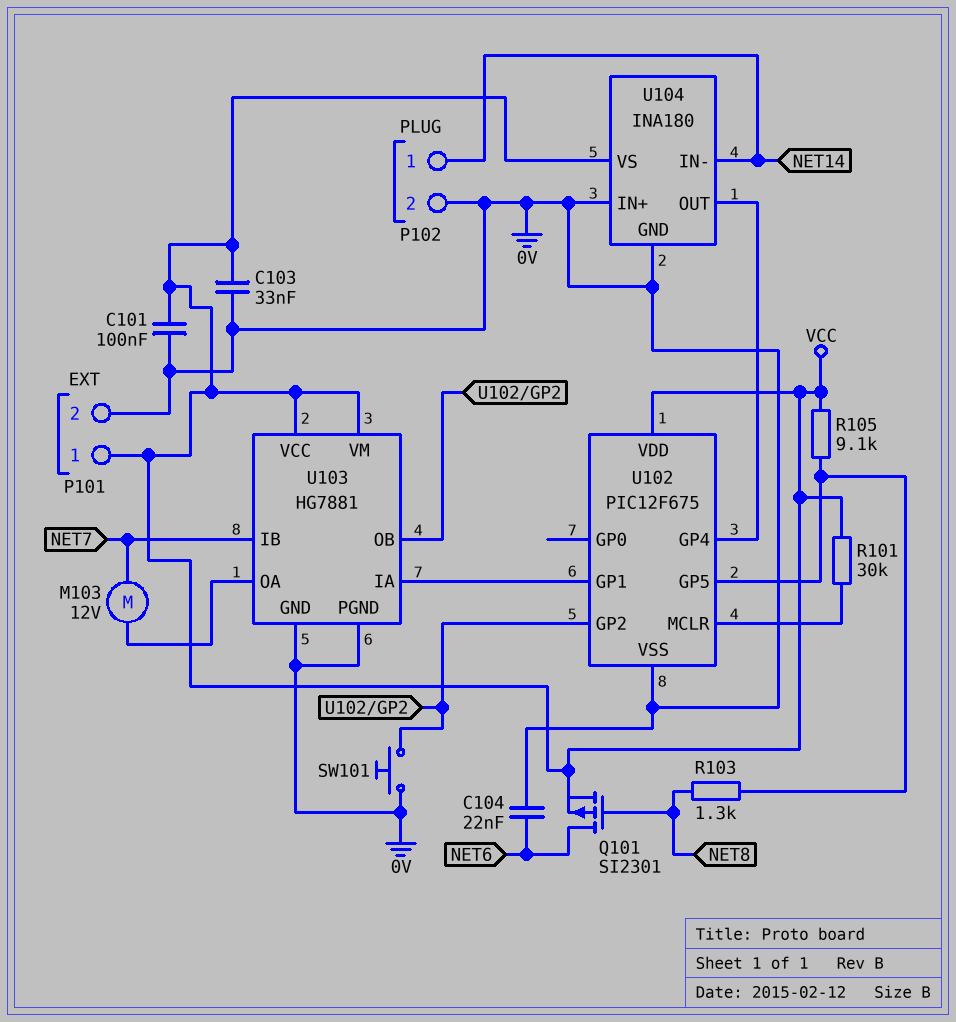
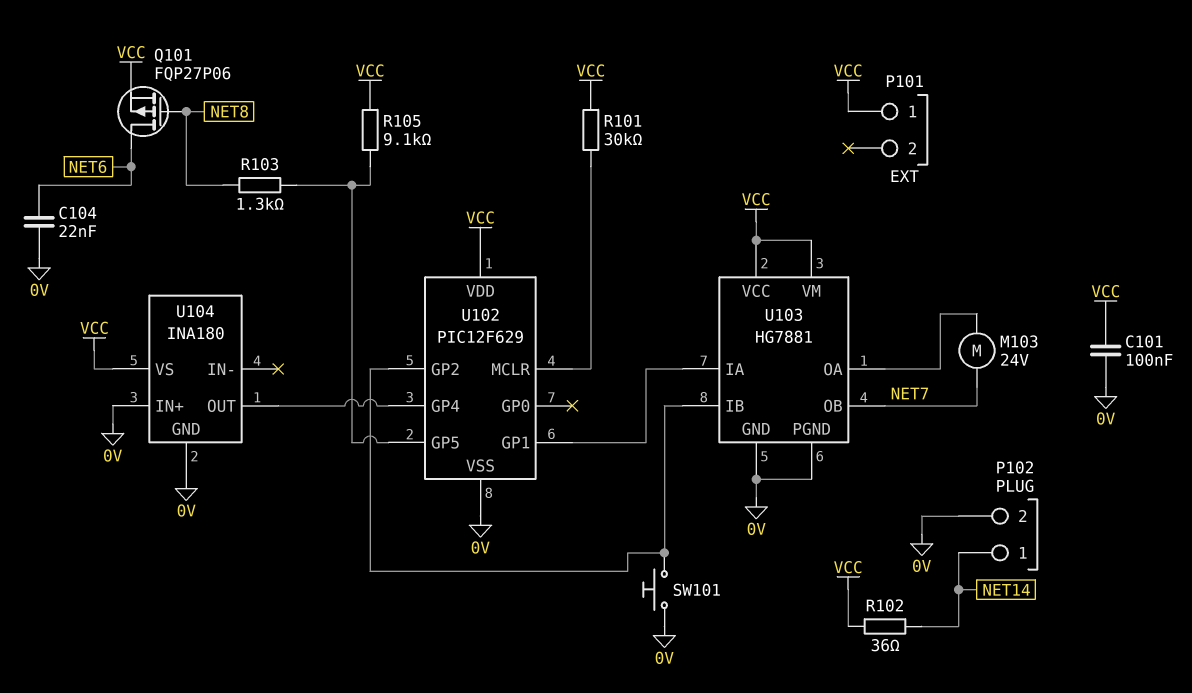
C103: 33nF (0V, VCC) -> none
M103: motor 12V (NET7, U103/OA) -> motor 24V (NET7, U103/OA)
P101 pin 2: 0V -> none
Q101: PMOS SI2301 (G NET8, D NET6, S VCC) -> PMOS FQP27P06 (G NET8, D NET6, S VCC)
R102: none -> 36 (NET14, VCC)
U102: PIC12F675 -> PIC12F629
U103 pin IB: NET7 -> U102/GP2
U103 pin OB: U102/GP2 -> NET7
U104 pin IN-: NET14 -> none

